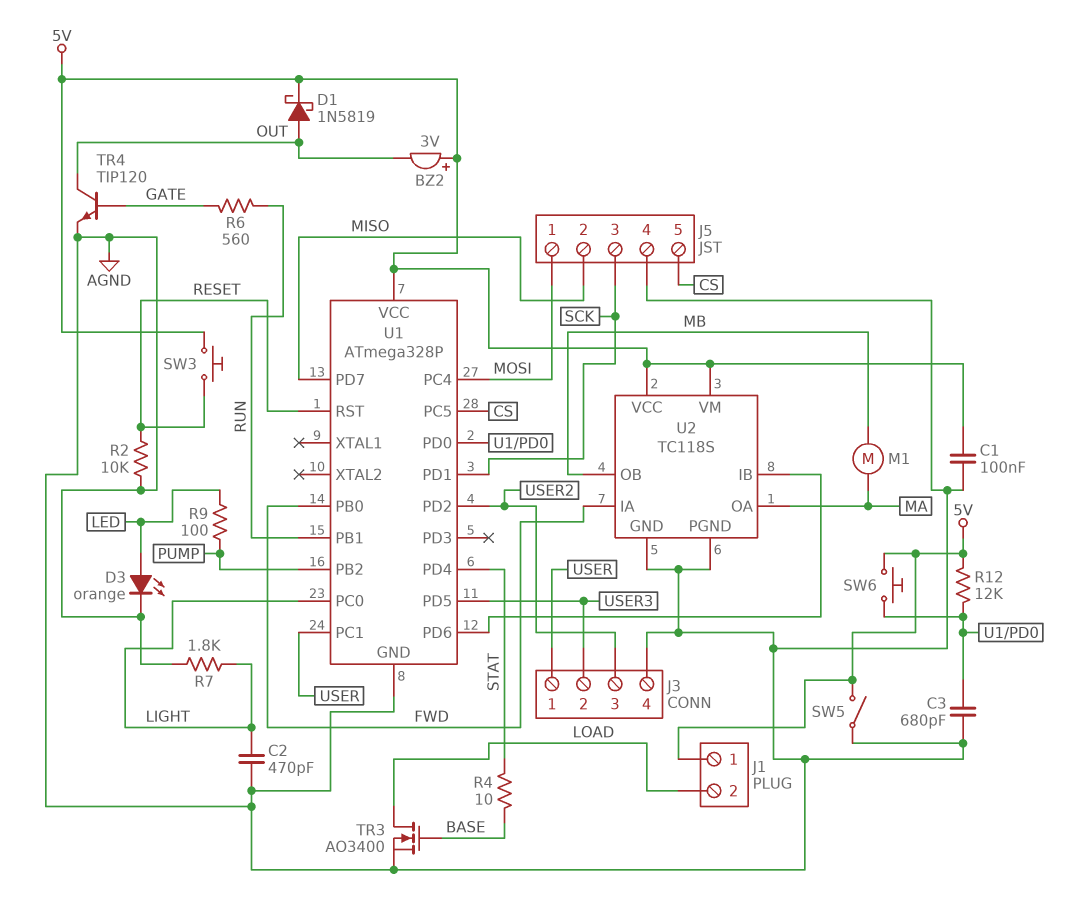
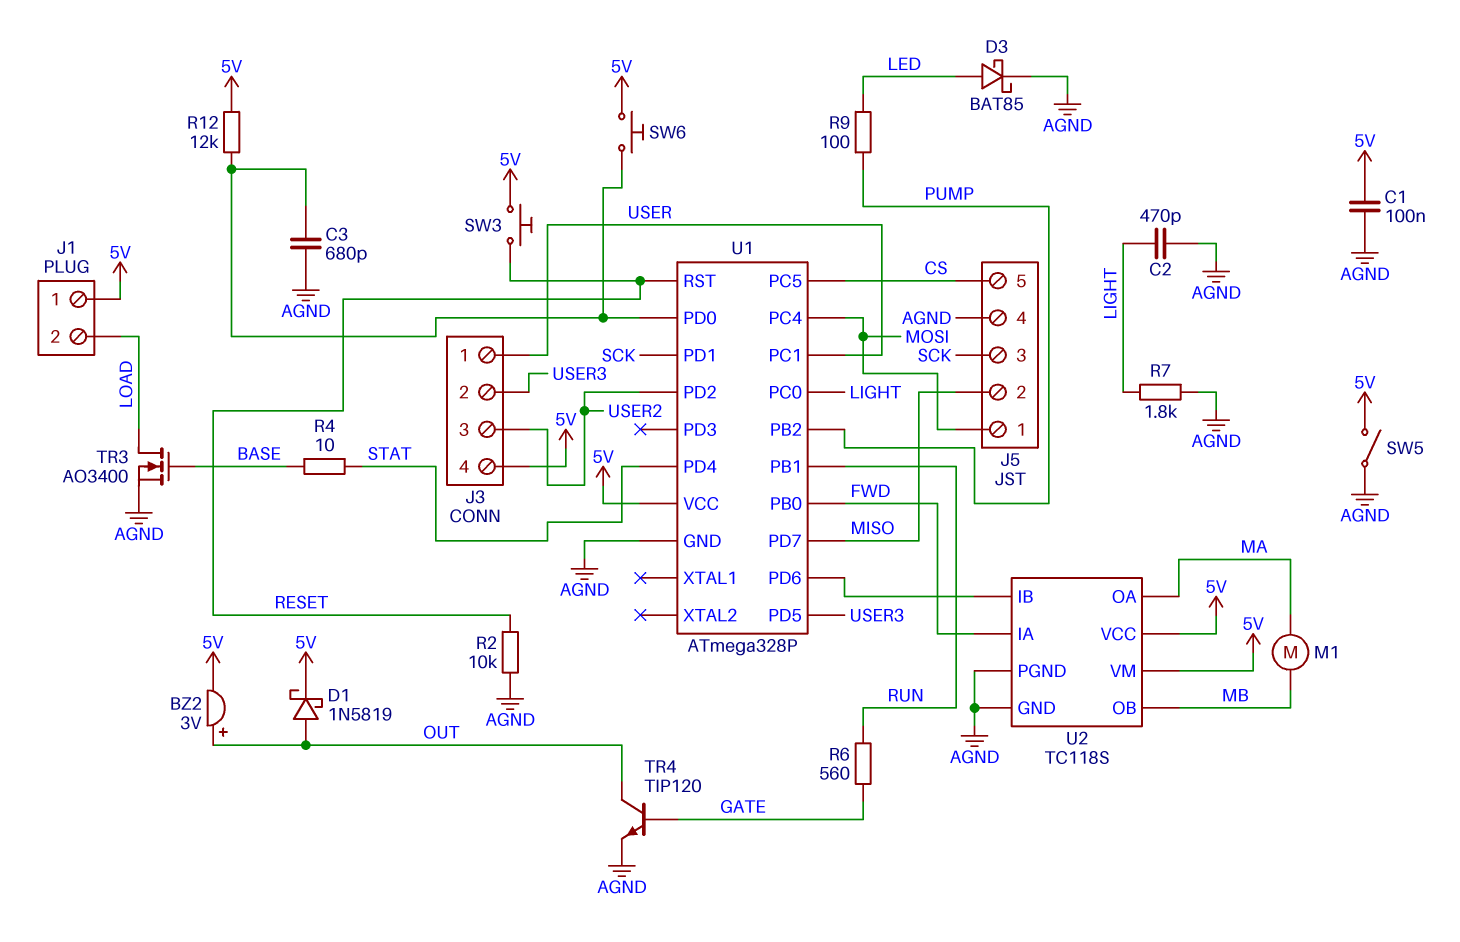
BZ2: buzzer 3V (plus 5V, minus OUT) -> buzzer 3V (plus OUT, minus 5V)
D3: LED orange (A LED, K AGND) -> schottky BAT85 (A LED, K AGND)
J3 pin 4: AGND -> 5V

